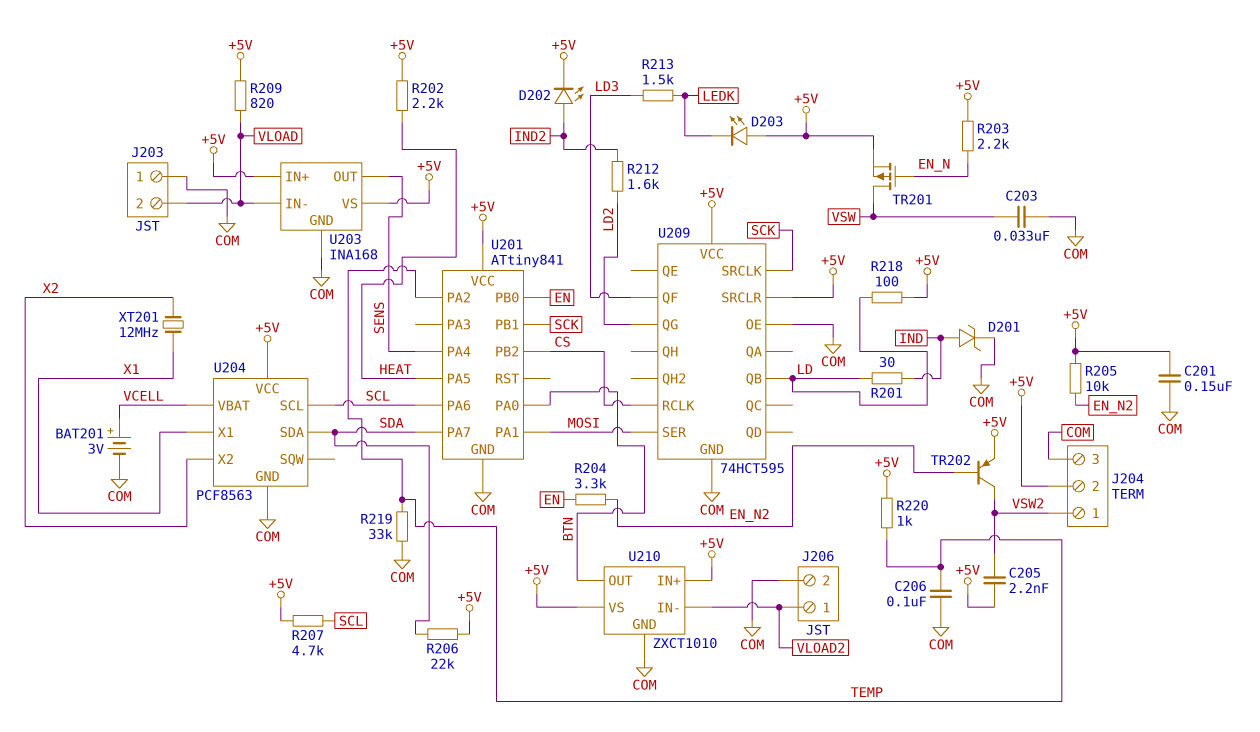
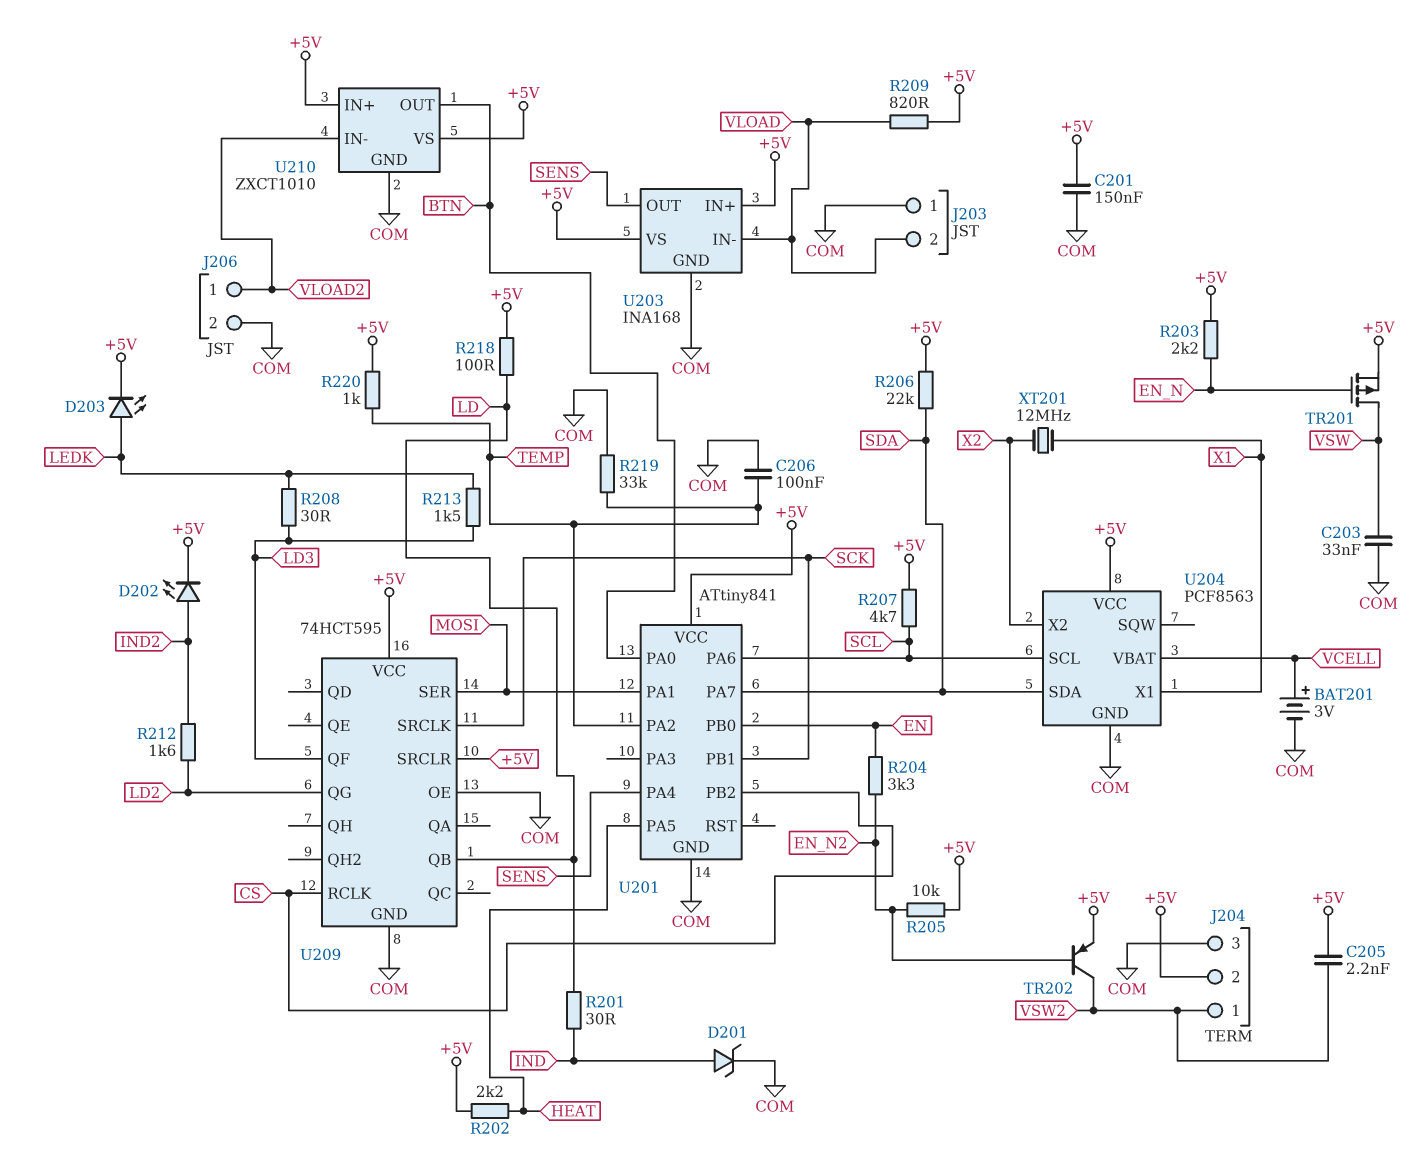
D203: LED (A +5V, K LEDK) -> LED (A LEDK, K +5V)
R208: none -> 30 (LD3, LEDK)

